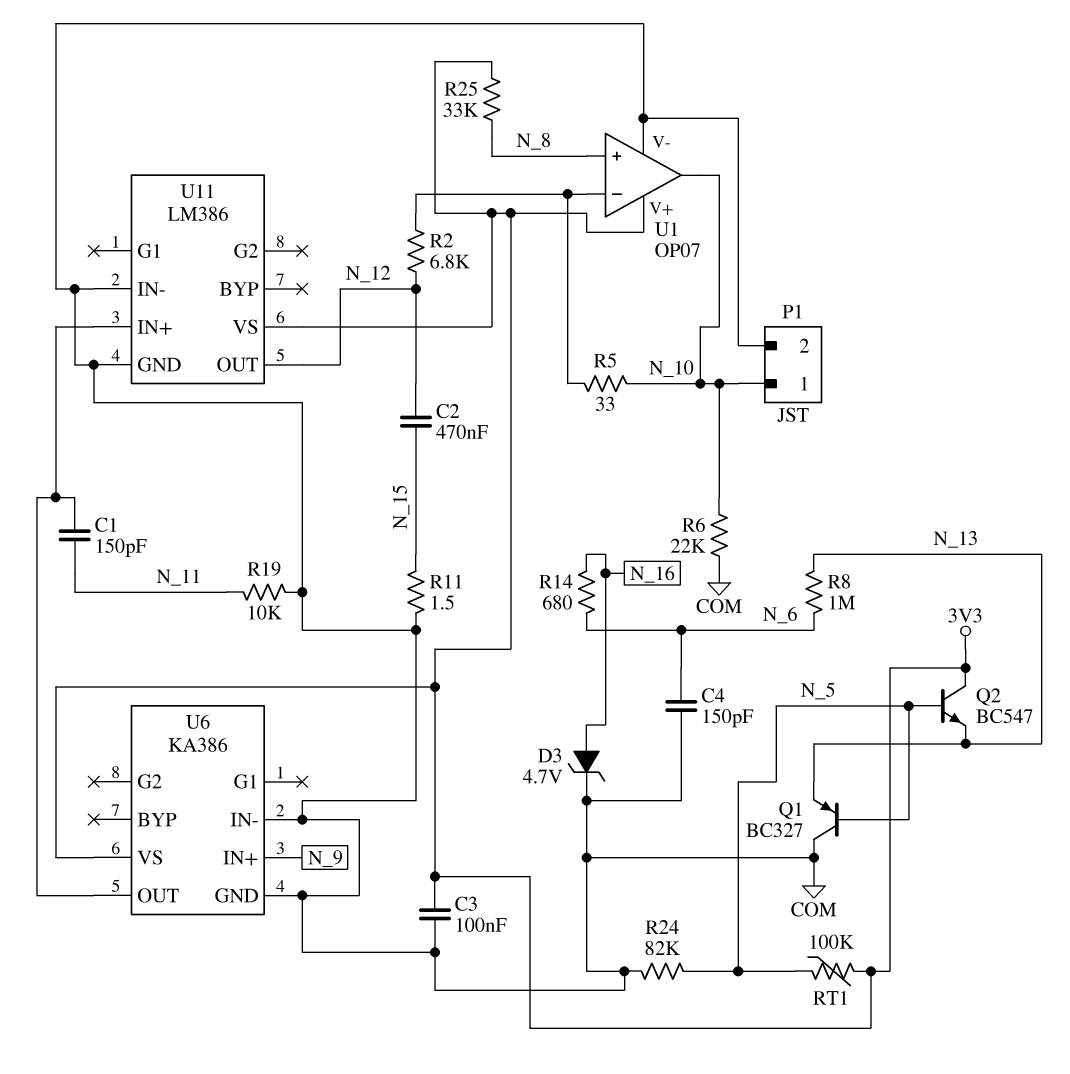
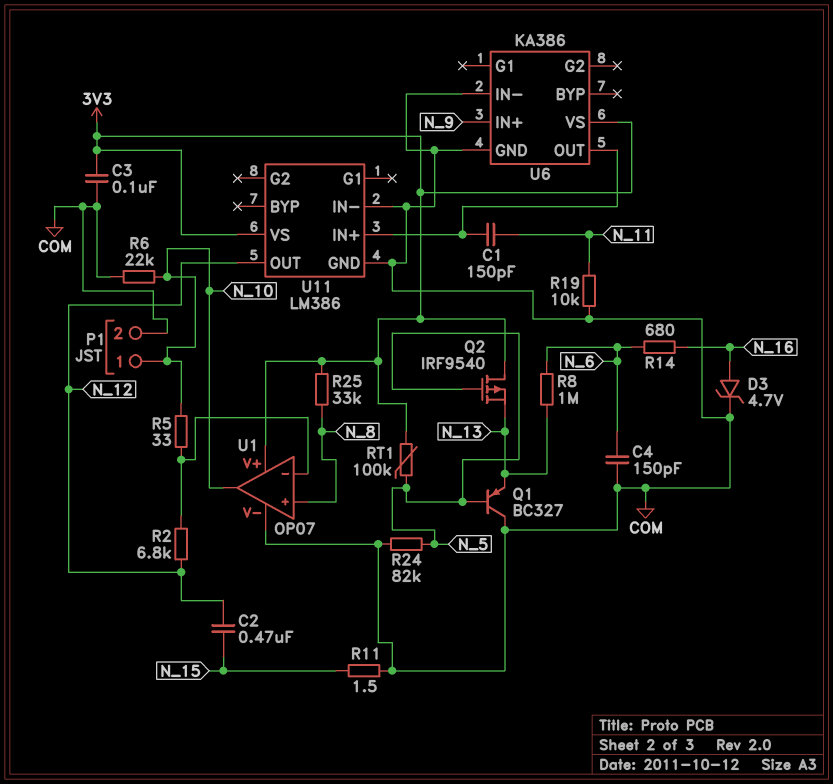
Q2: NPN BC547 (B N_5, C 3V3, E N_13) -> PMOS IRF9540 (G N_5, D 3V3, S N_13)

